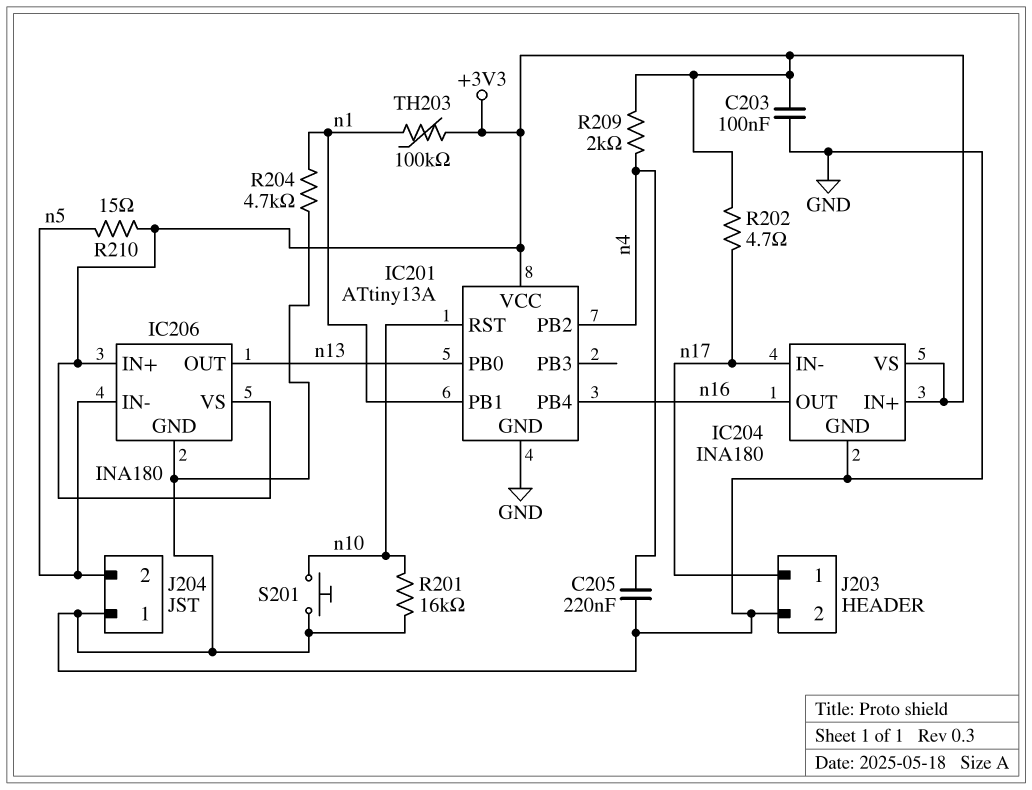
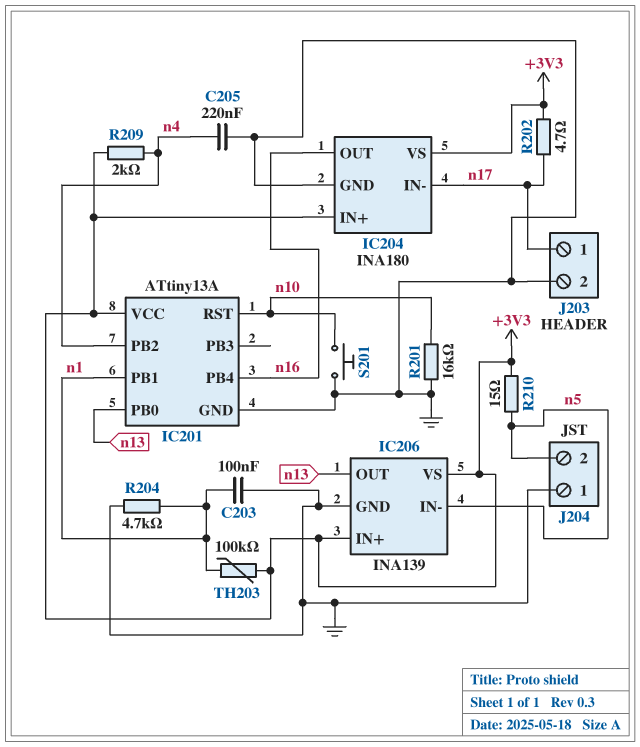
C203: 100nF (+3V3, GND) -> 100nF (GND, n1)
IC206: INA180 -> INA139

